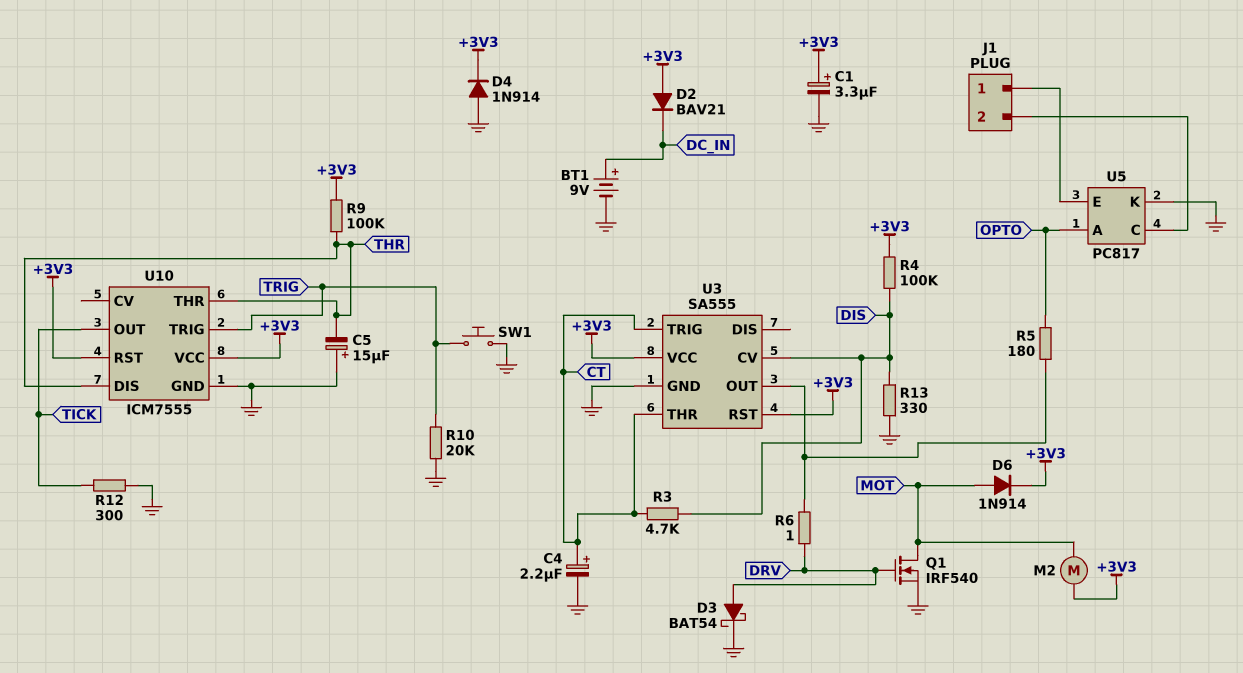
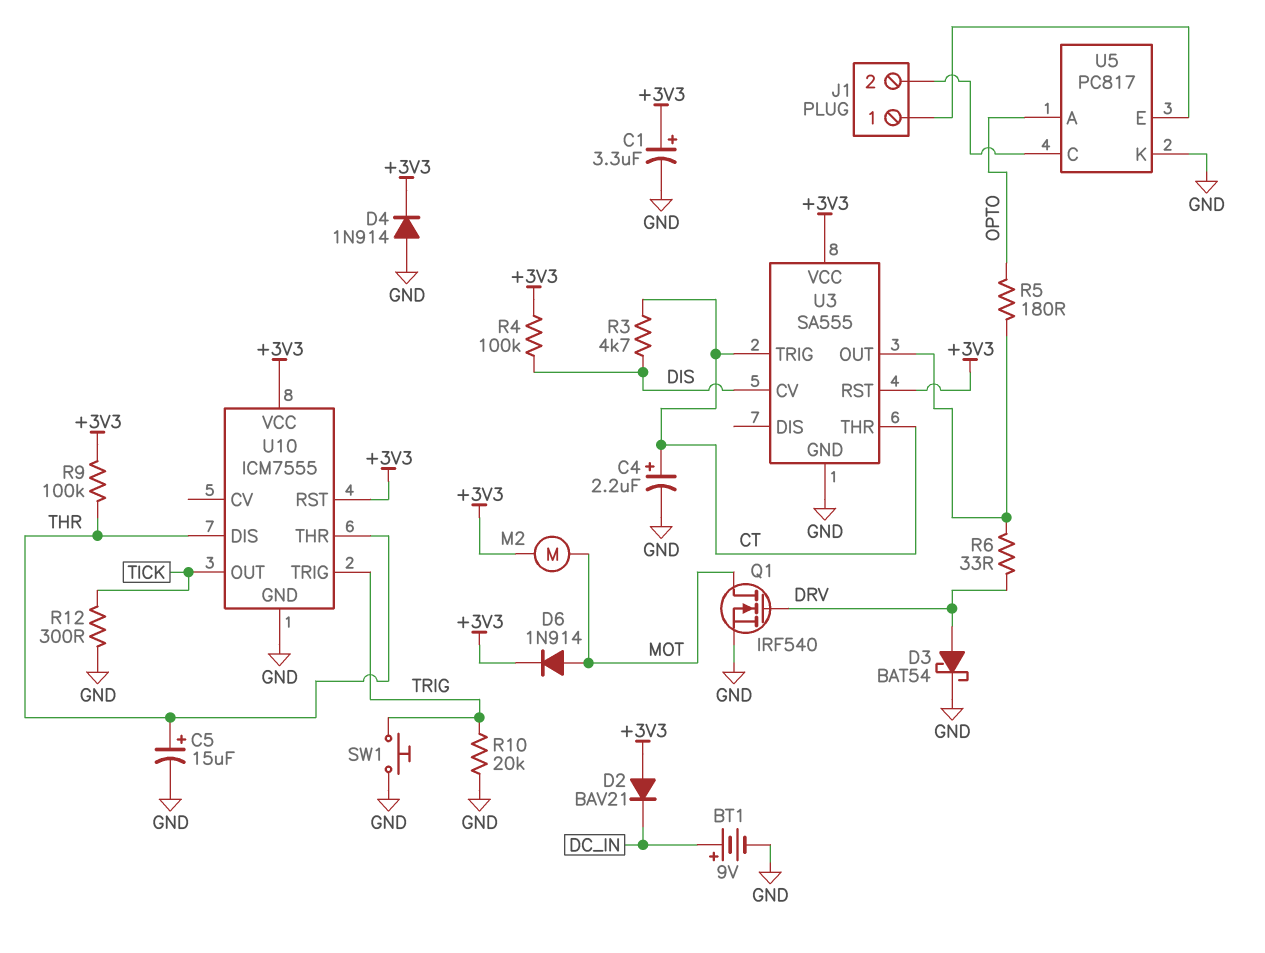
C5: 15uF (plus GND, minus THR) -> 15uF (plus THR, minus GND)
R6: 1 (DRV, U3/OUT) -> 33 (DRV, U3/OUT)
R13: 330 (DIS, GND) -> none

